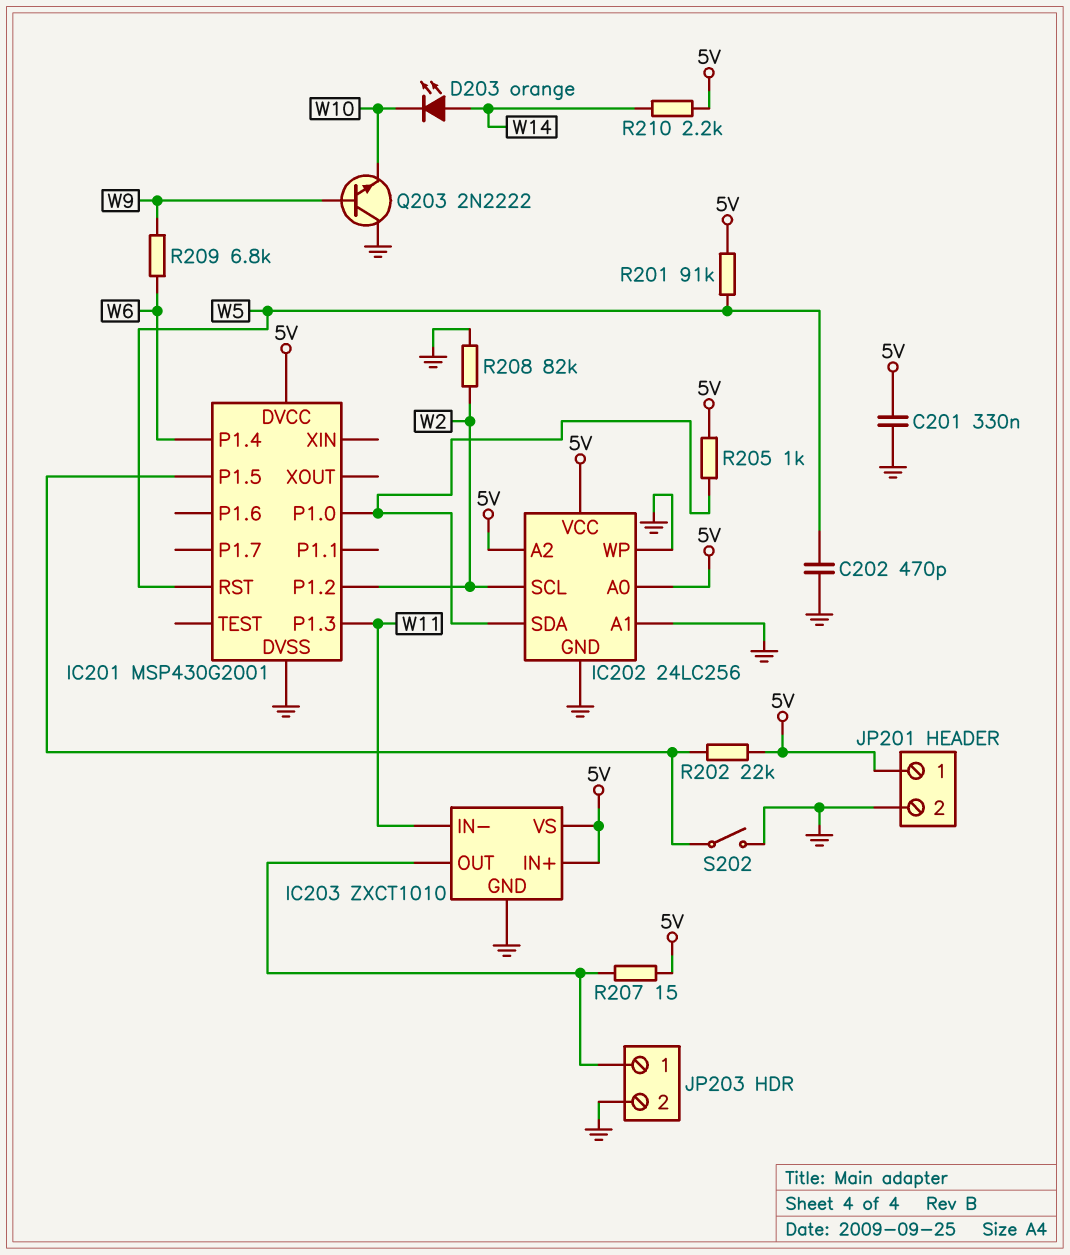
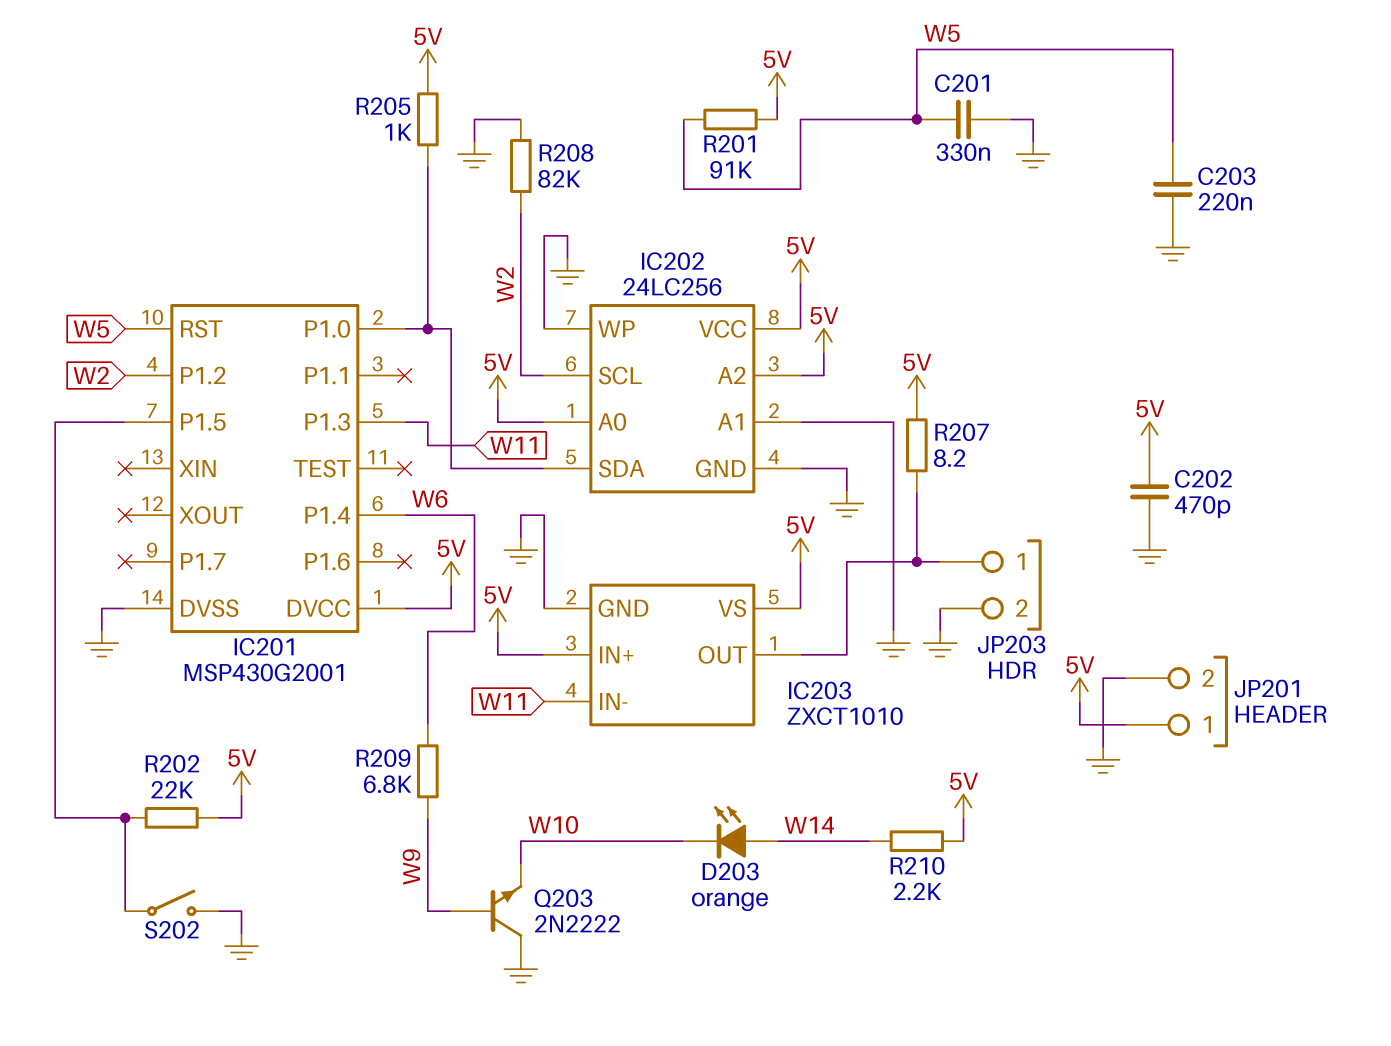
C201: 330nF (5V, GND) -> 330nF (GND, W5)
C202: 470pF (GND, W5) -> 470pF (5V, GND)
C203: none -> 220nF (GND, W5)
R207: 15 (5V, IC203/OUT) -> 8.2 (5V, IC203/OUT)

